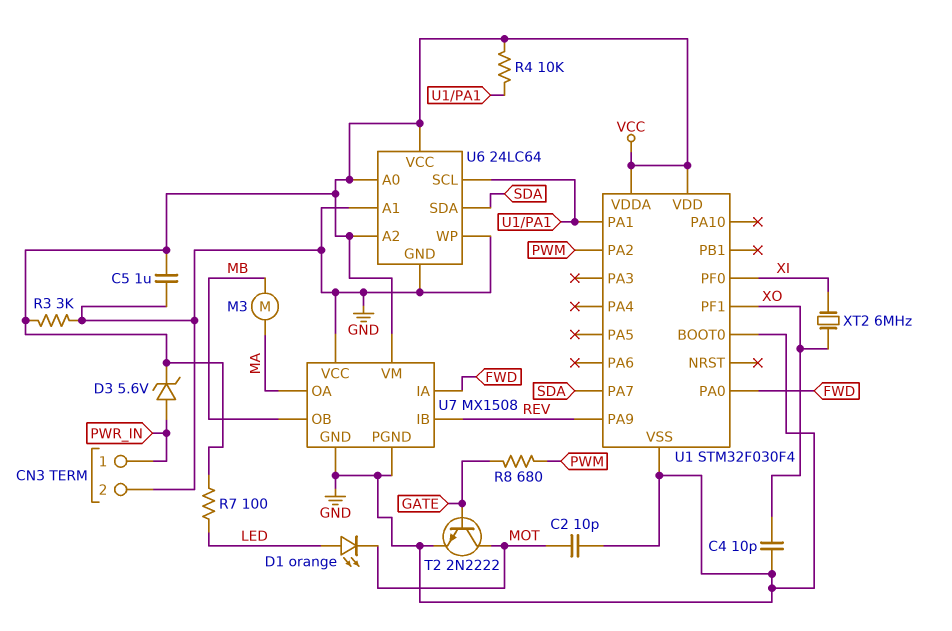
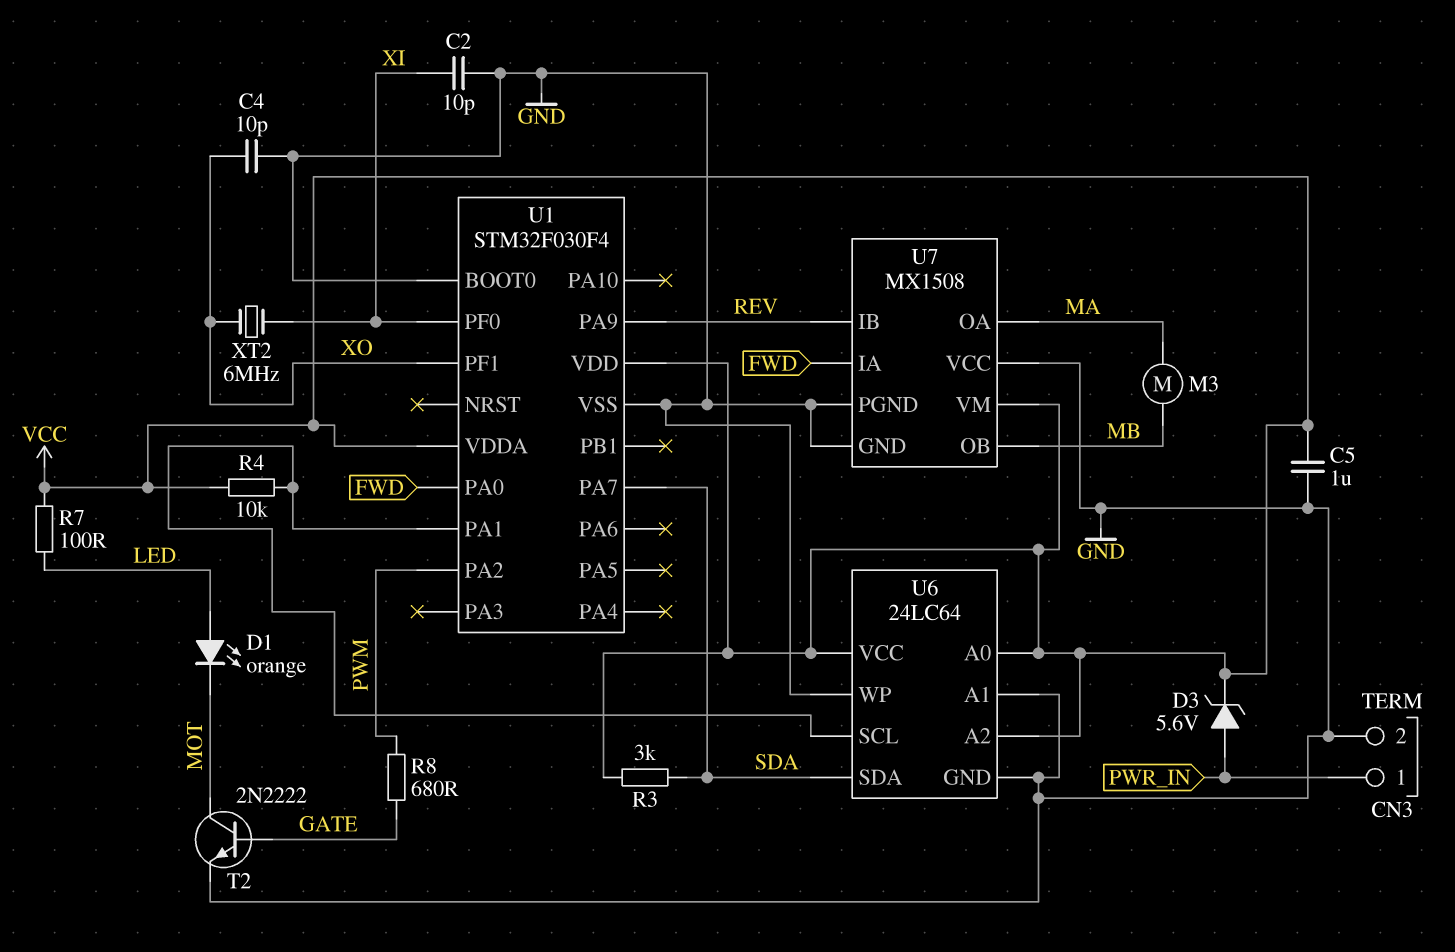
C2: 10pF (GND, MOT) -> 10pF (GND, XI)
R3: 3k (GND, VCC) -> 3k (SDA, VCC)

